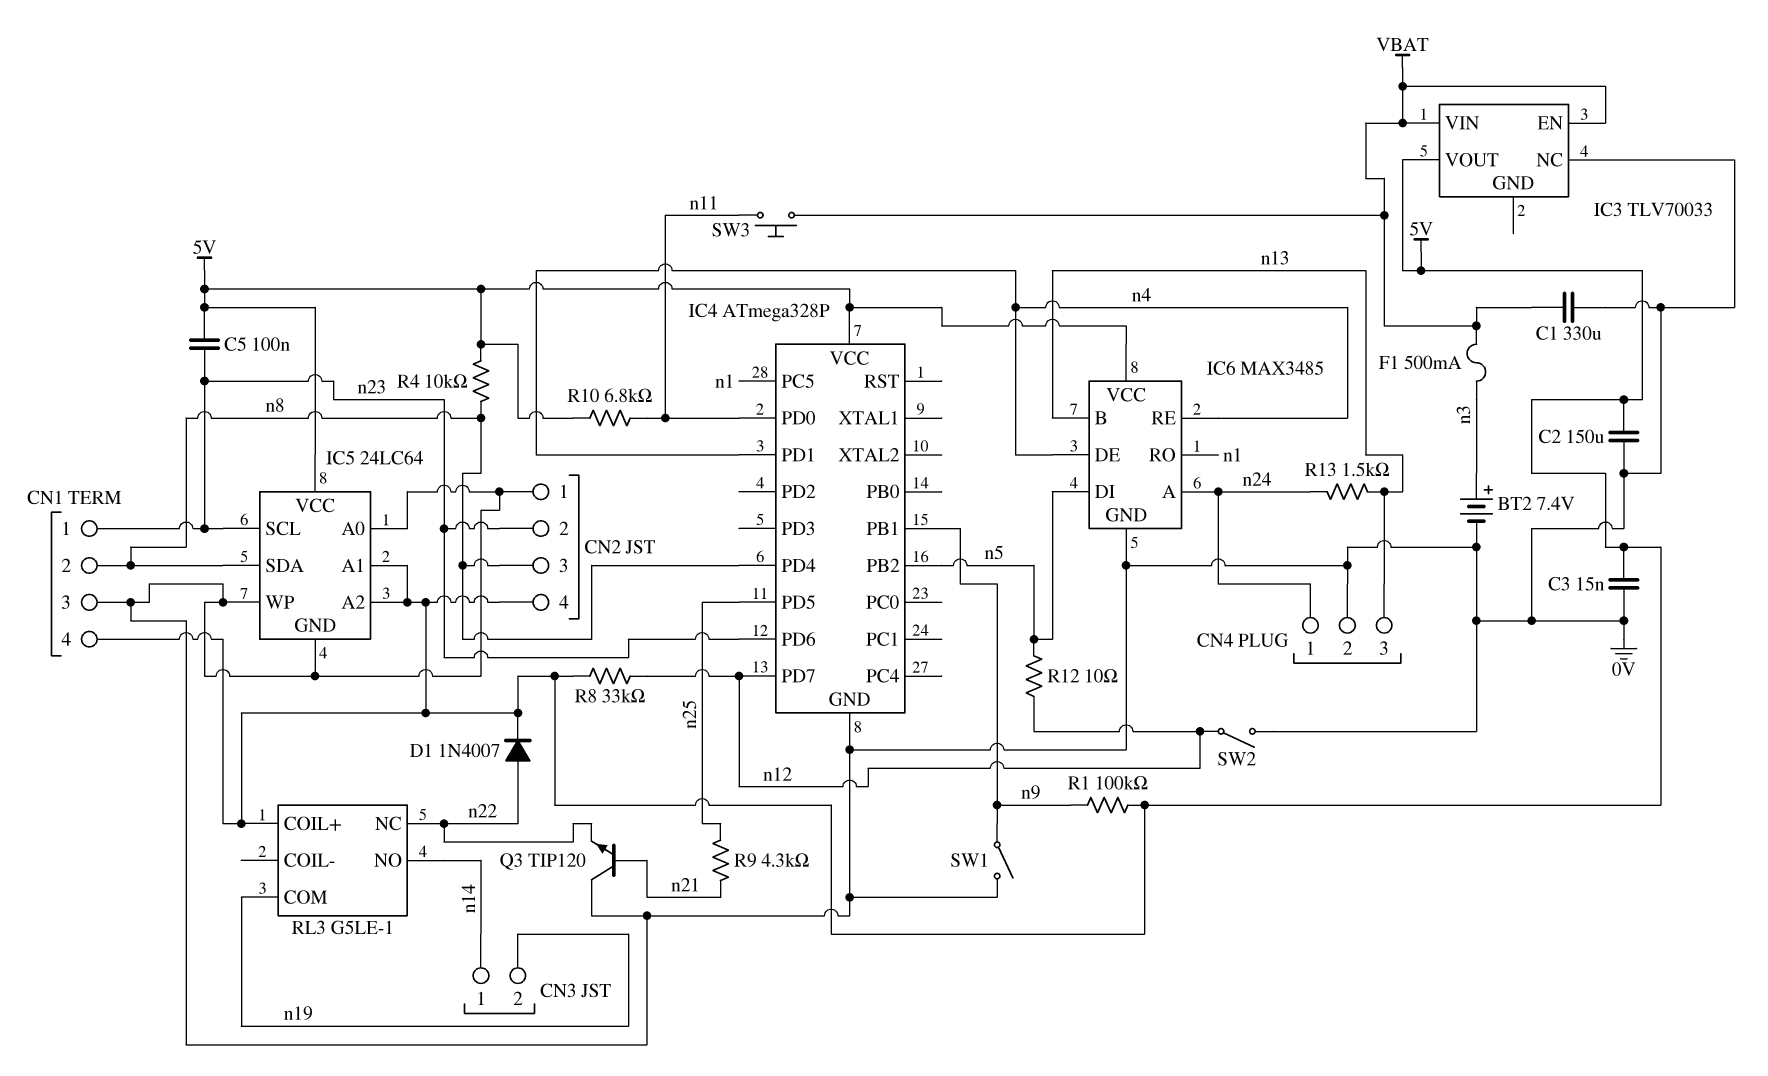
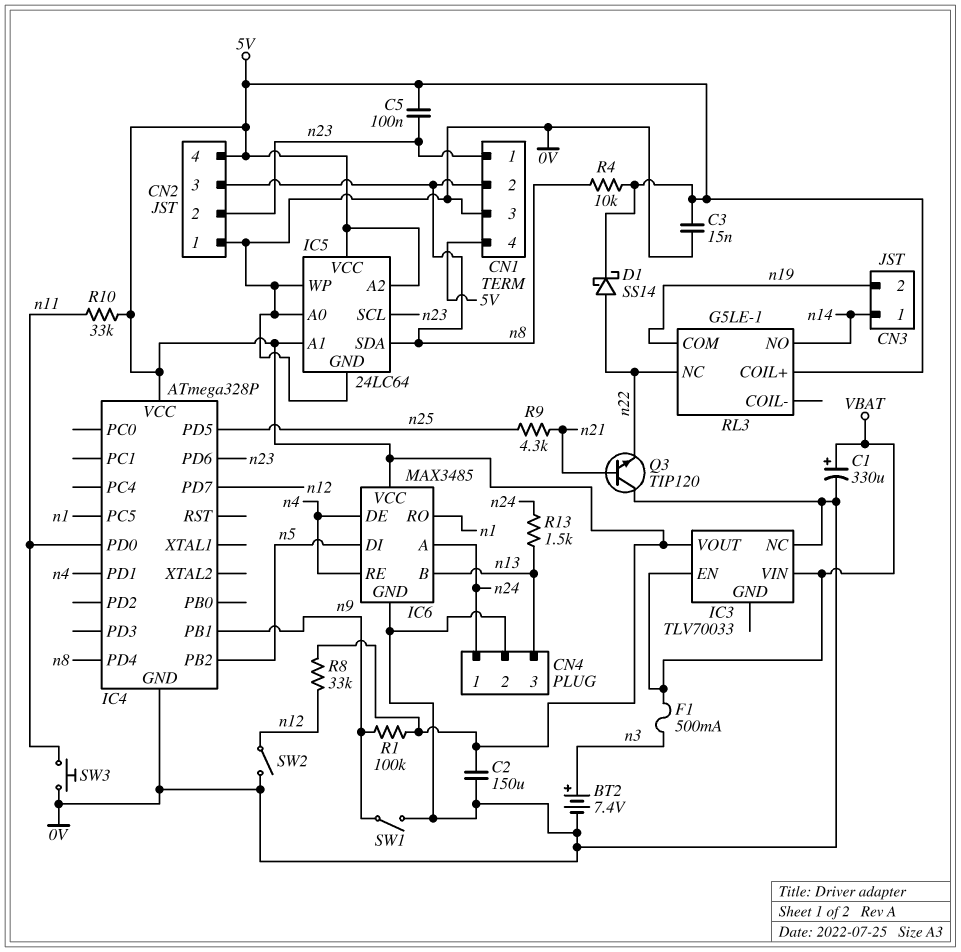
C1: 330uF (0V, VBAT) -> 330uF (plus VBAT, minus 0V)
D1: diode 1N4007 (A n22, K 5V) -> schottky SS14 (A n22, K 5V)
R10: 6.8k (5V, n11) -> 33k (5V, n11)
R12: 10 (n5, n12) -> none
SW3: button (VBAT, n11) -> button (0V, n11)

